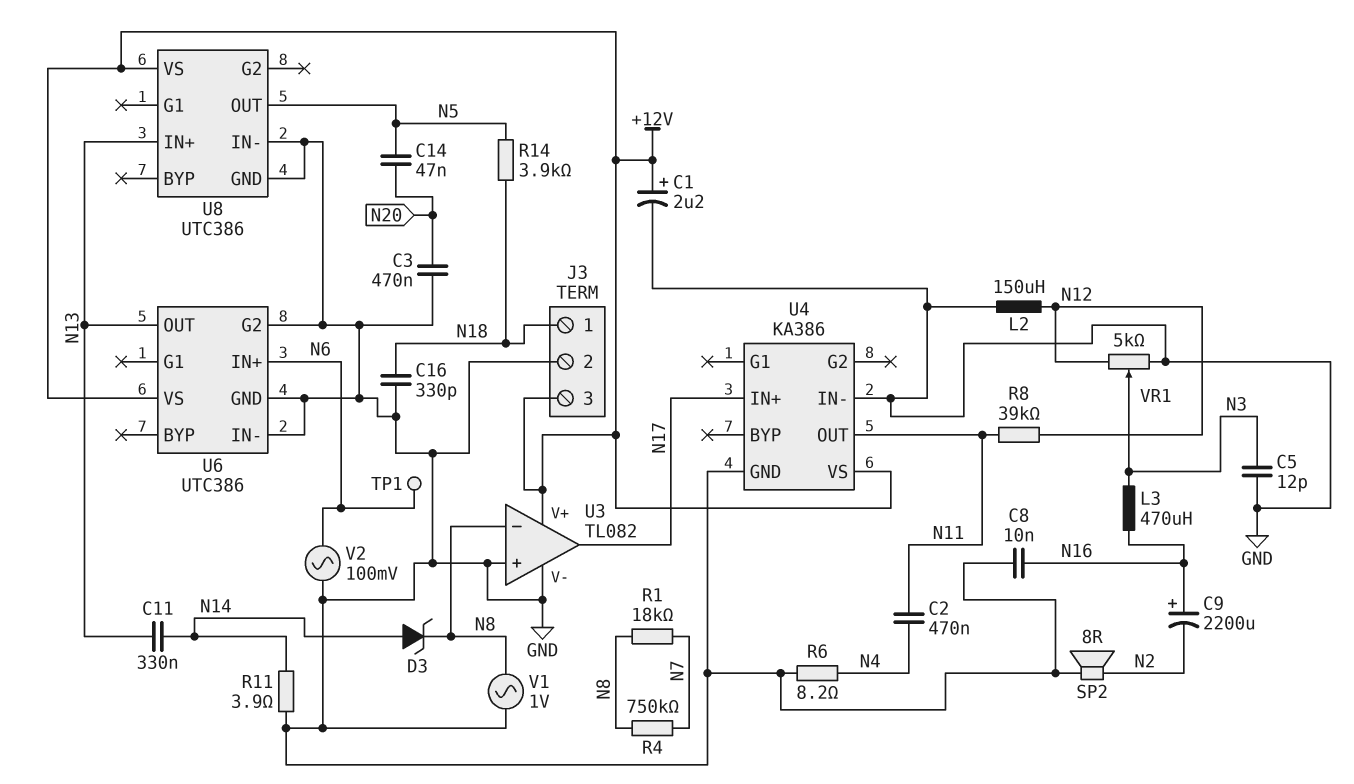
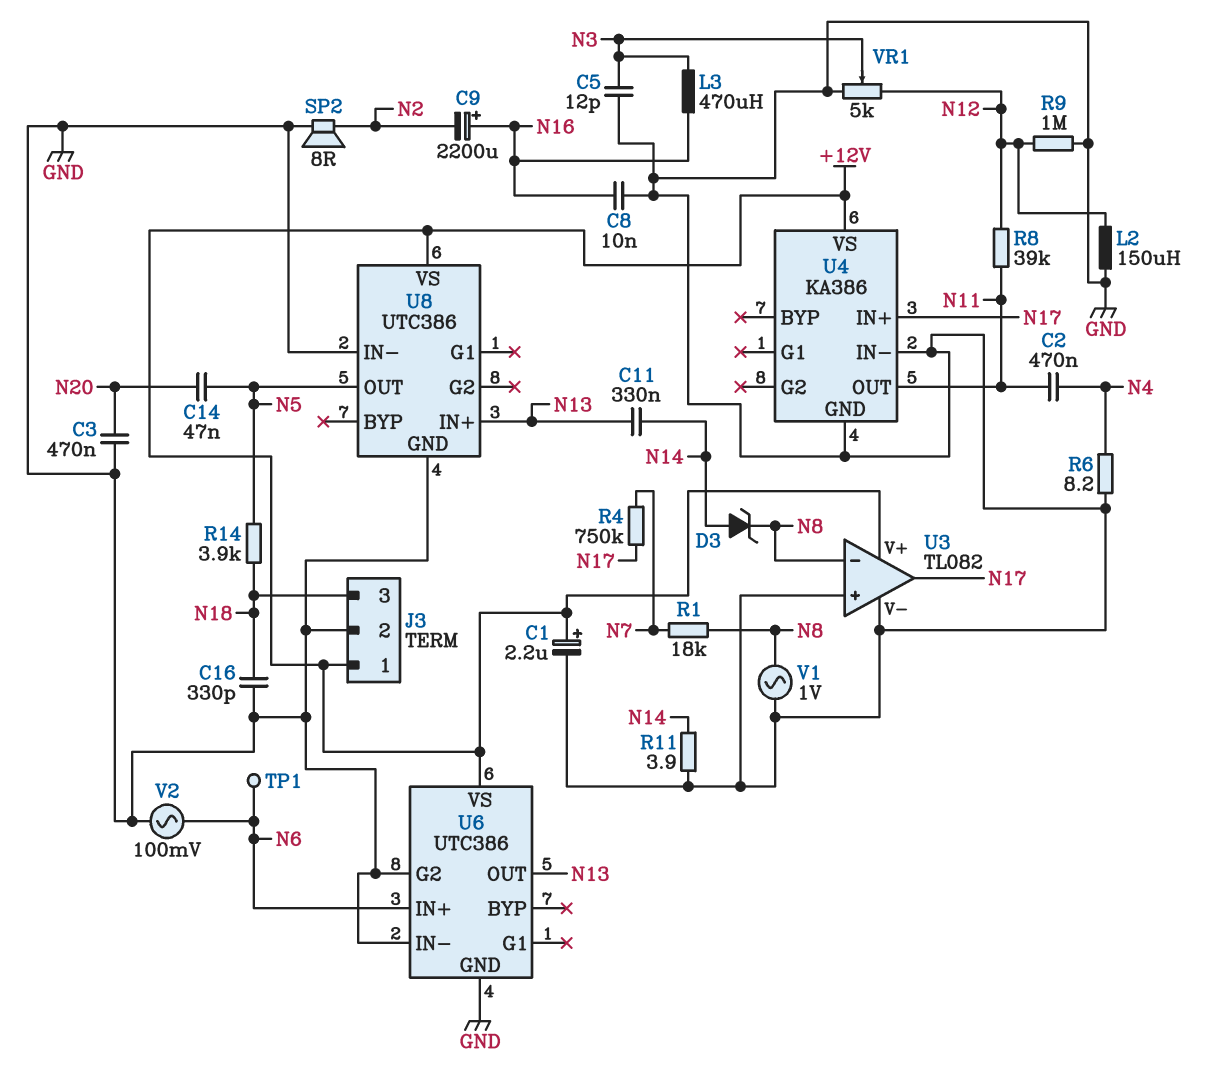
J3 pin 1: N18 -> +12V
J3 pin 3: +12V -> N18
R4: 750k (N7, N8) -> 750k (N7, N17)
R9: none -> 1M (GND, N12)

